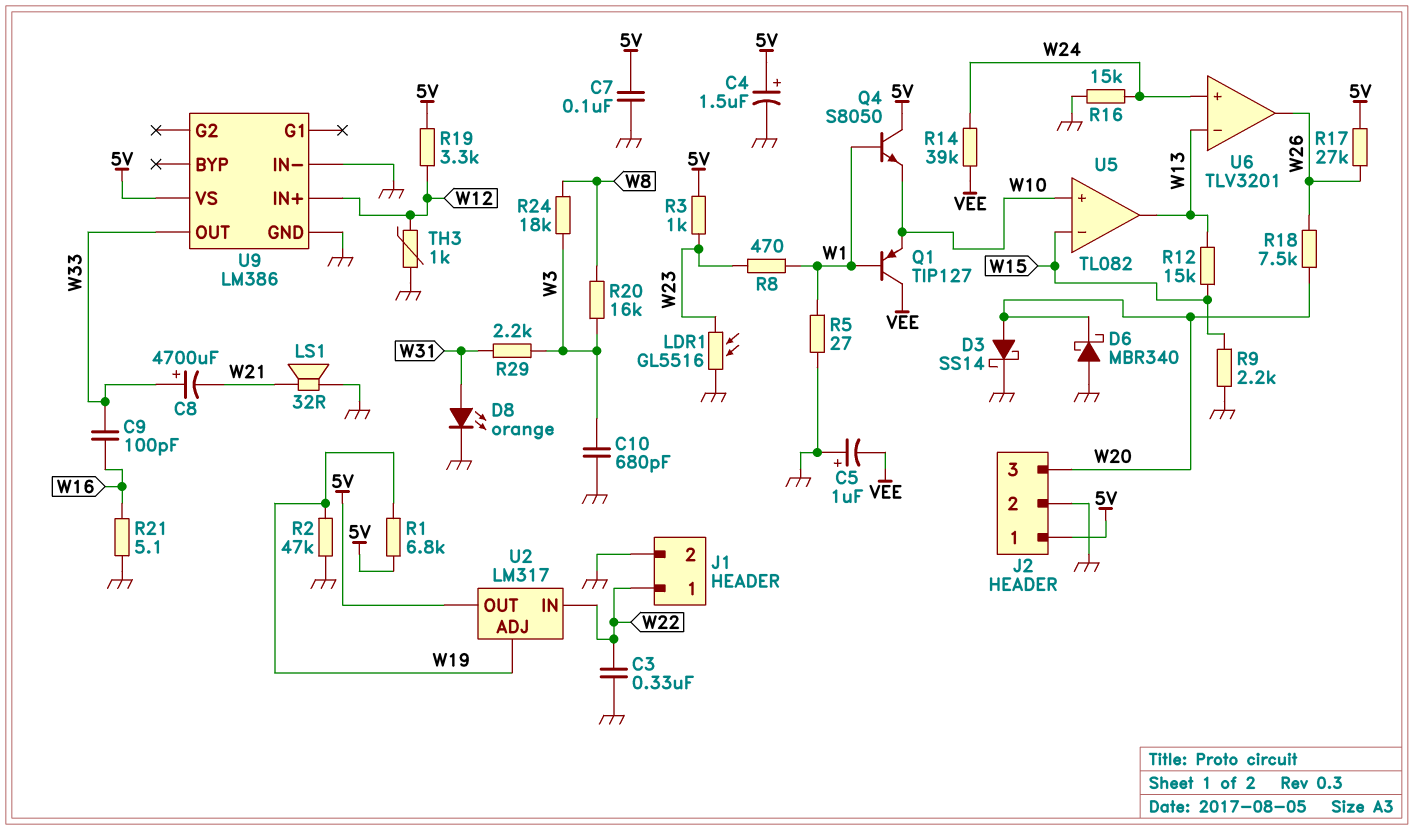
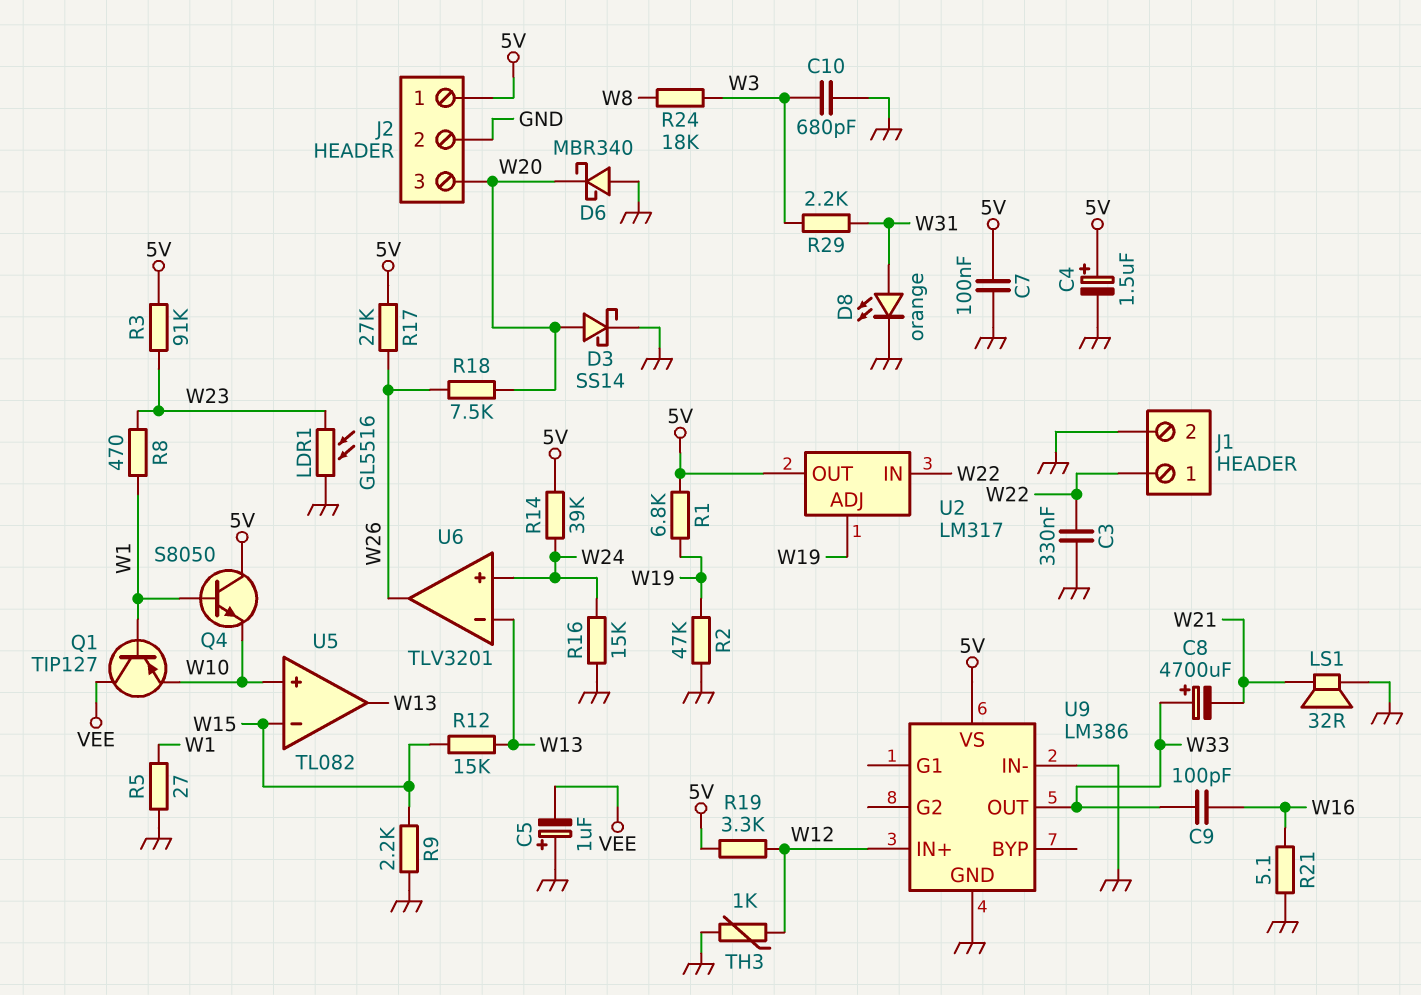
R3: 1k (5V, W23) -> 91k (5V, W23)
R14: 39k (VEE, W24) -> 39k (5V, W24)
R20: 16k (W3, W8) -> none

